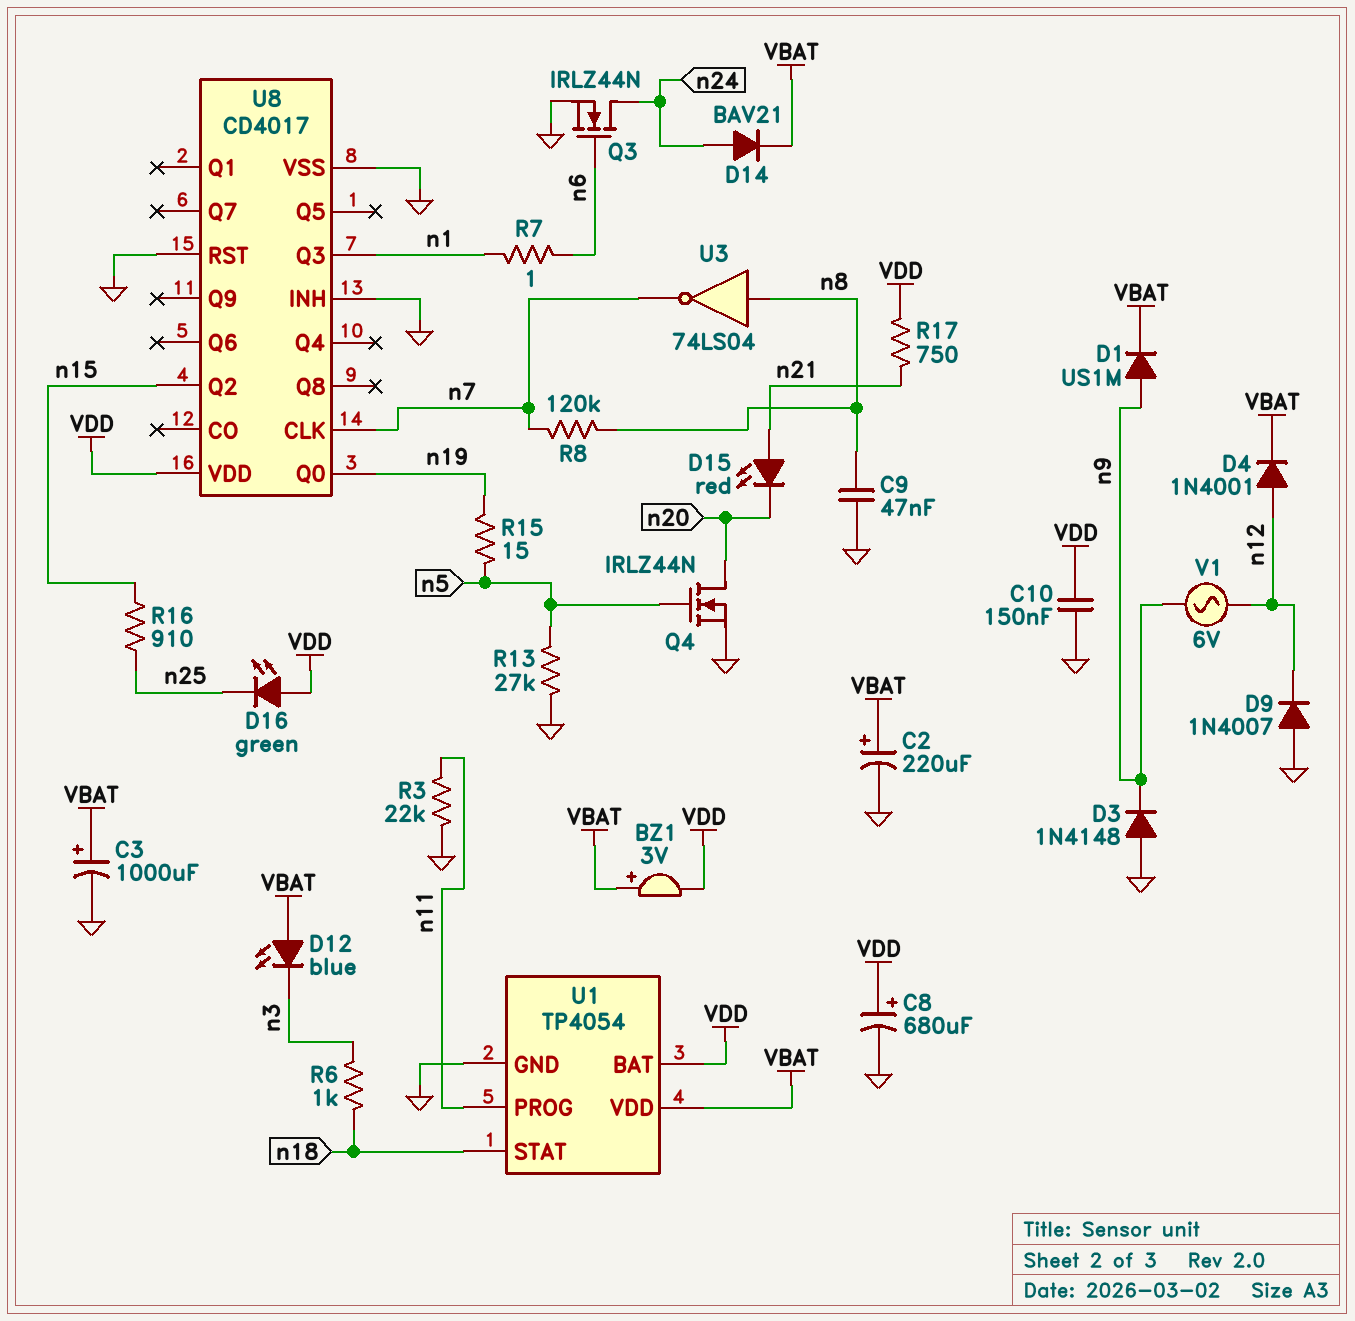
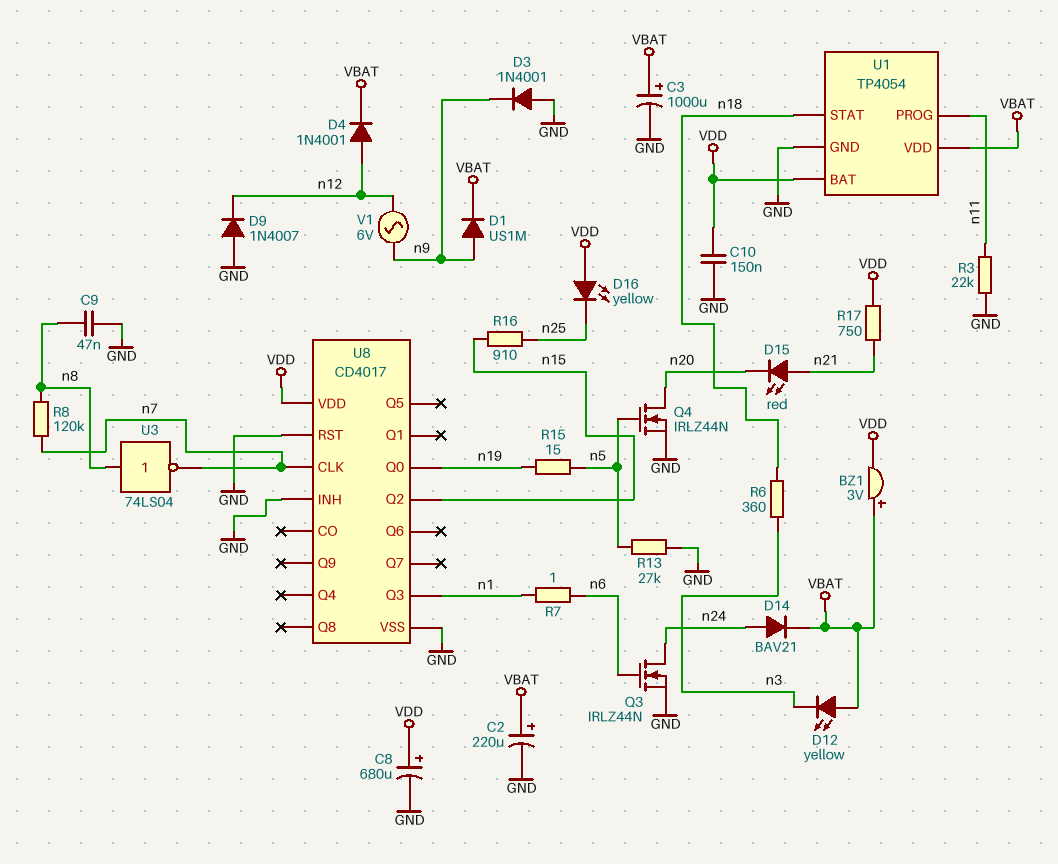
D3: diode 1N4148 (A GND, K n9) -> diode 1N4001 (A GND, K n9)
D12: LED blue (A VBAT, K n3) -> LED yellow (A VBAT, K n3)
D16: LED green (A VDD, K n25) -> LED yellow (A VDD, K n25)
R6: 1k (n3, n18) -> 360 (n3, n18)

